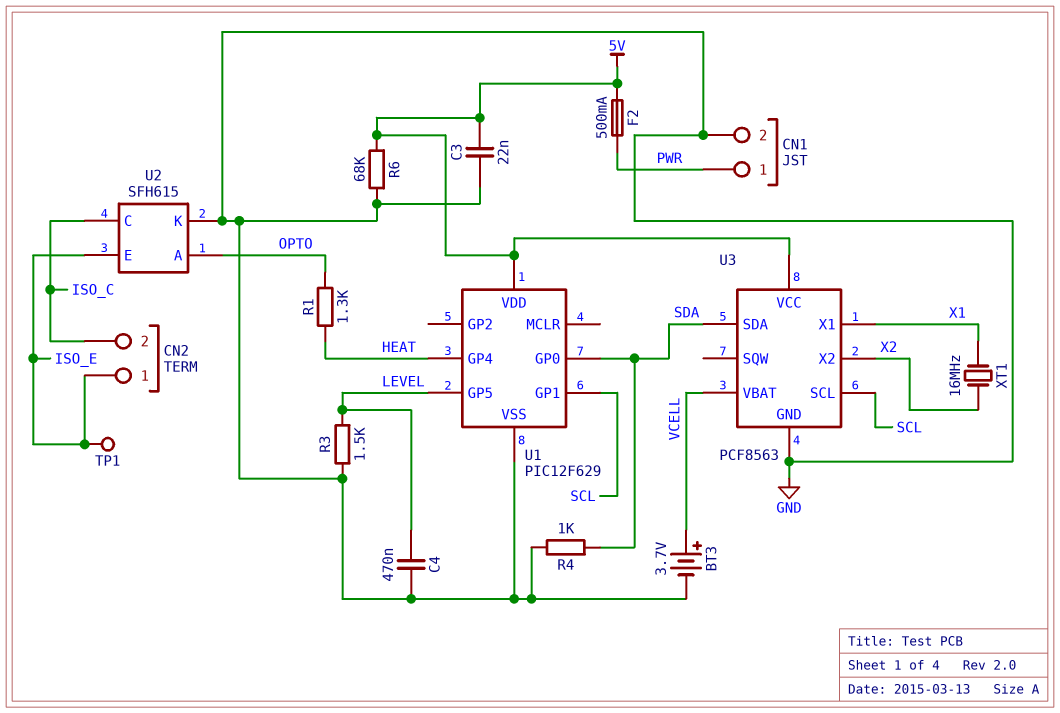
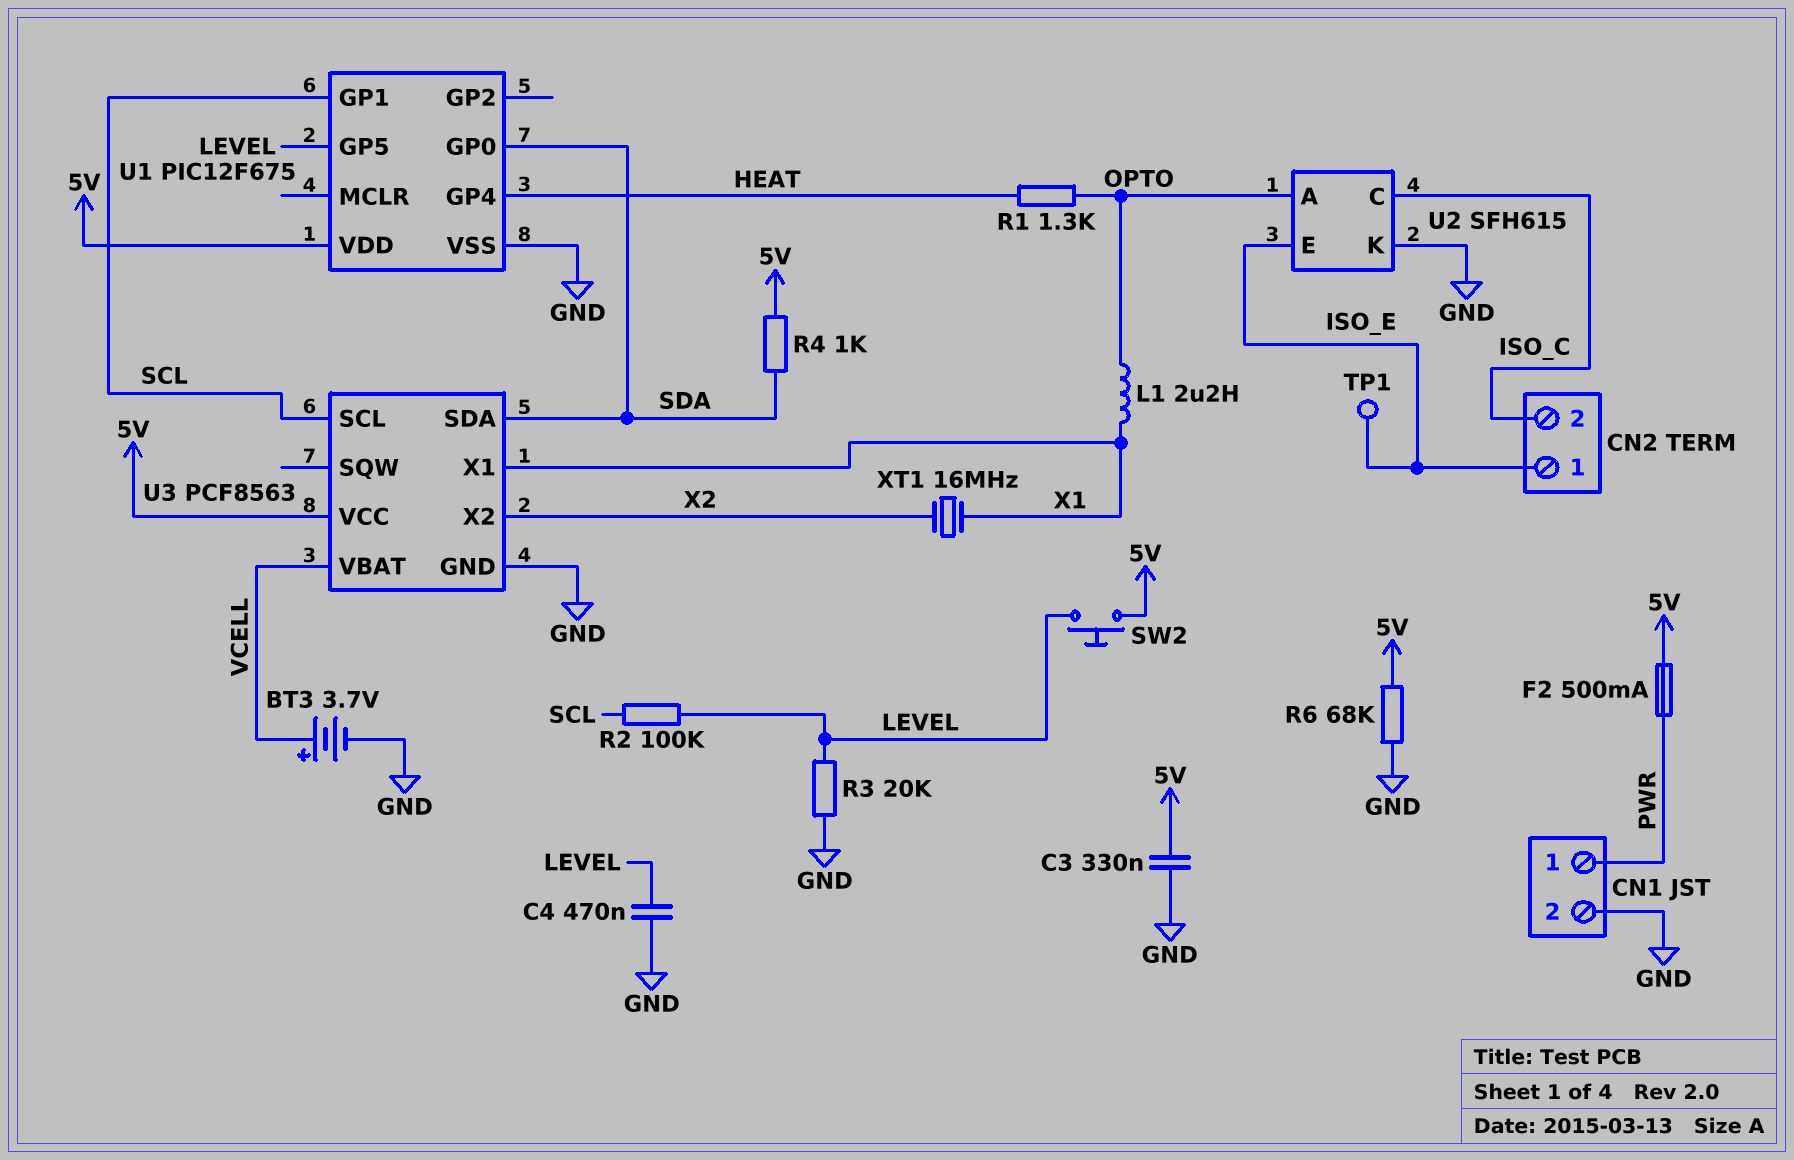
C3: 22nF (5V, GND) -> 330nF (5V, GND)
L1: none -> 2.2uH (OPTO, X1)
R2: none -> 100k (LEVEL, SCL)
R3: 1.5k (GND, LEVEL) -> 20k (GND, LEVEL)
R4: 1k (GND, SDA) -> 1k (5V, SDA)
SW2: none -> button (5V, LEVEL)
U1: PIC12F629 -> PIC12F675

